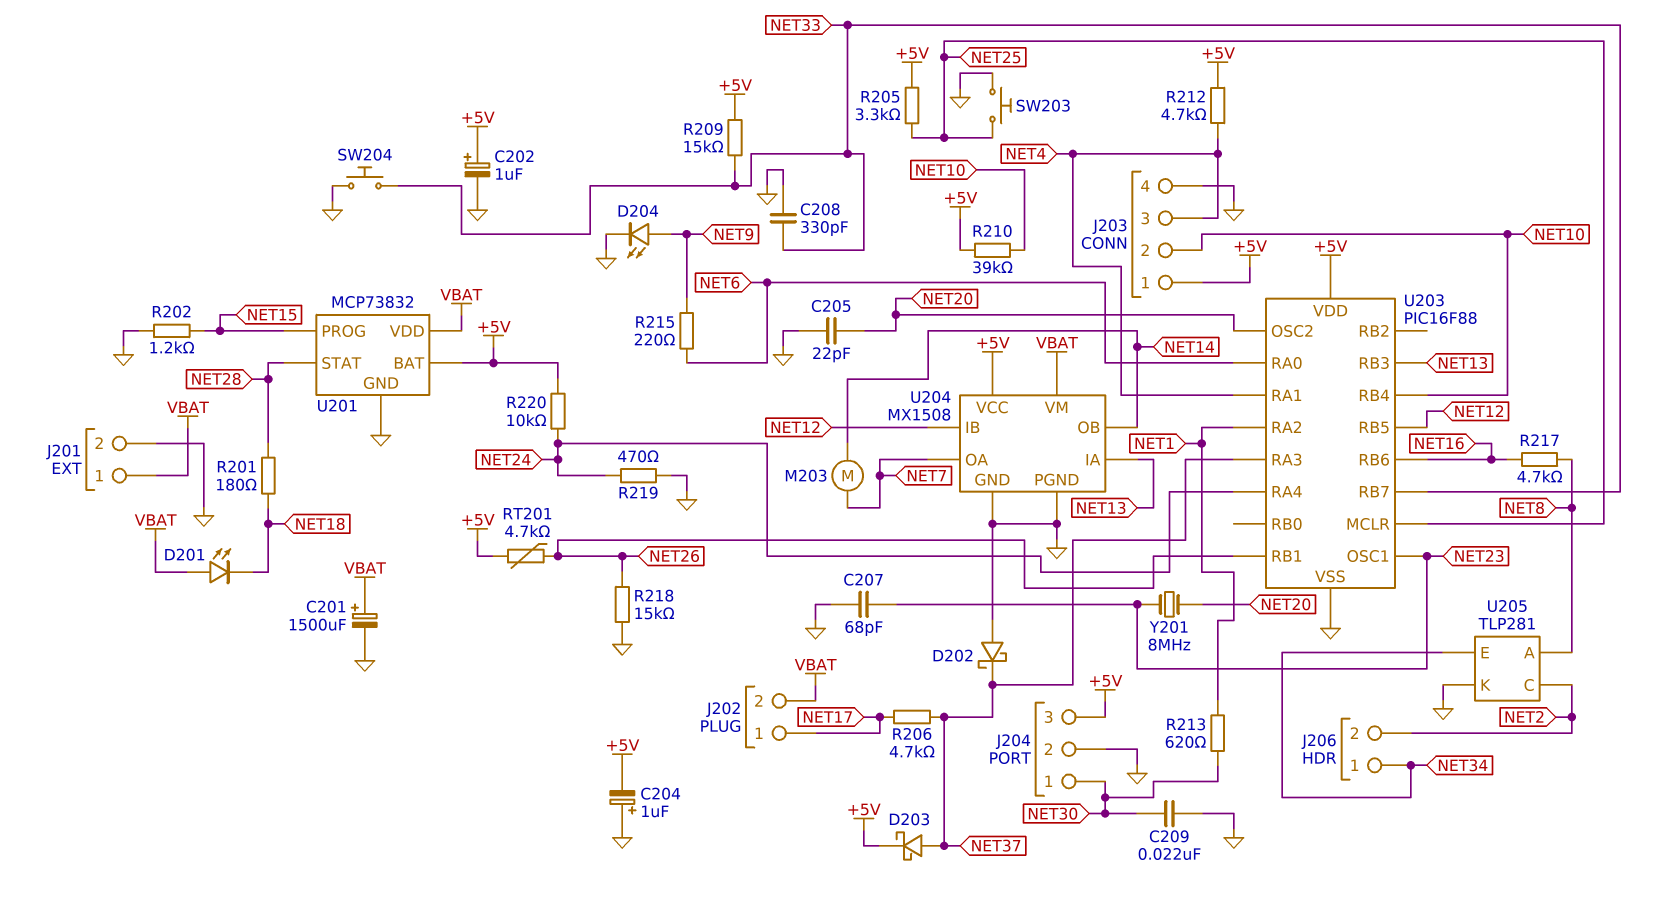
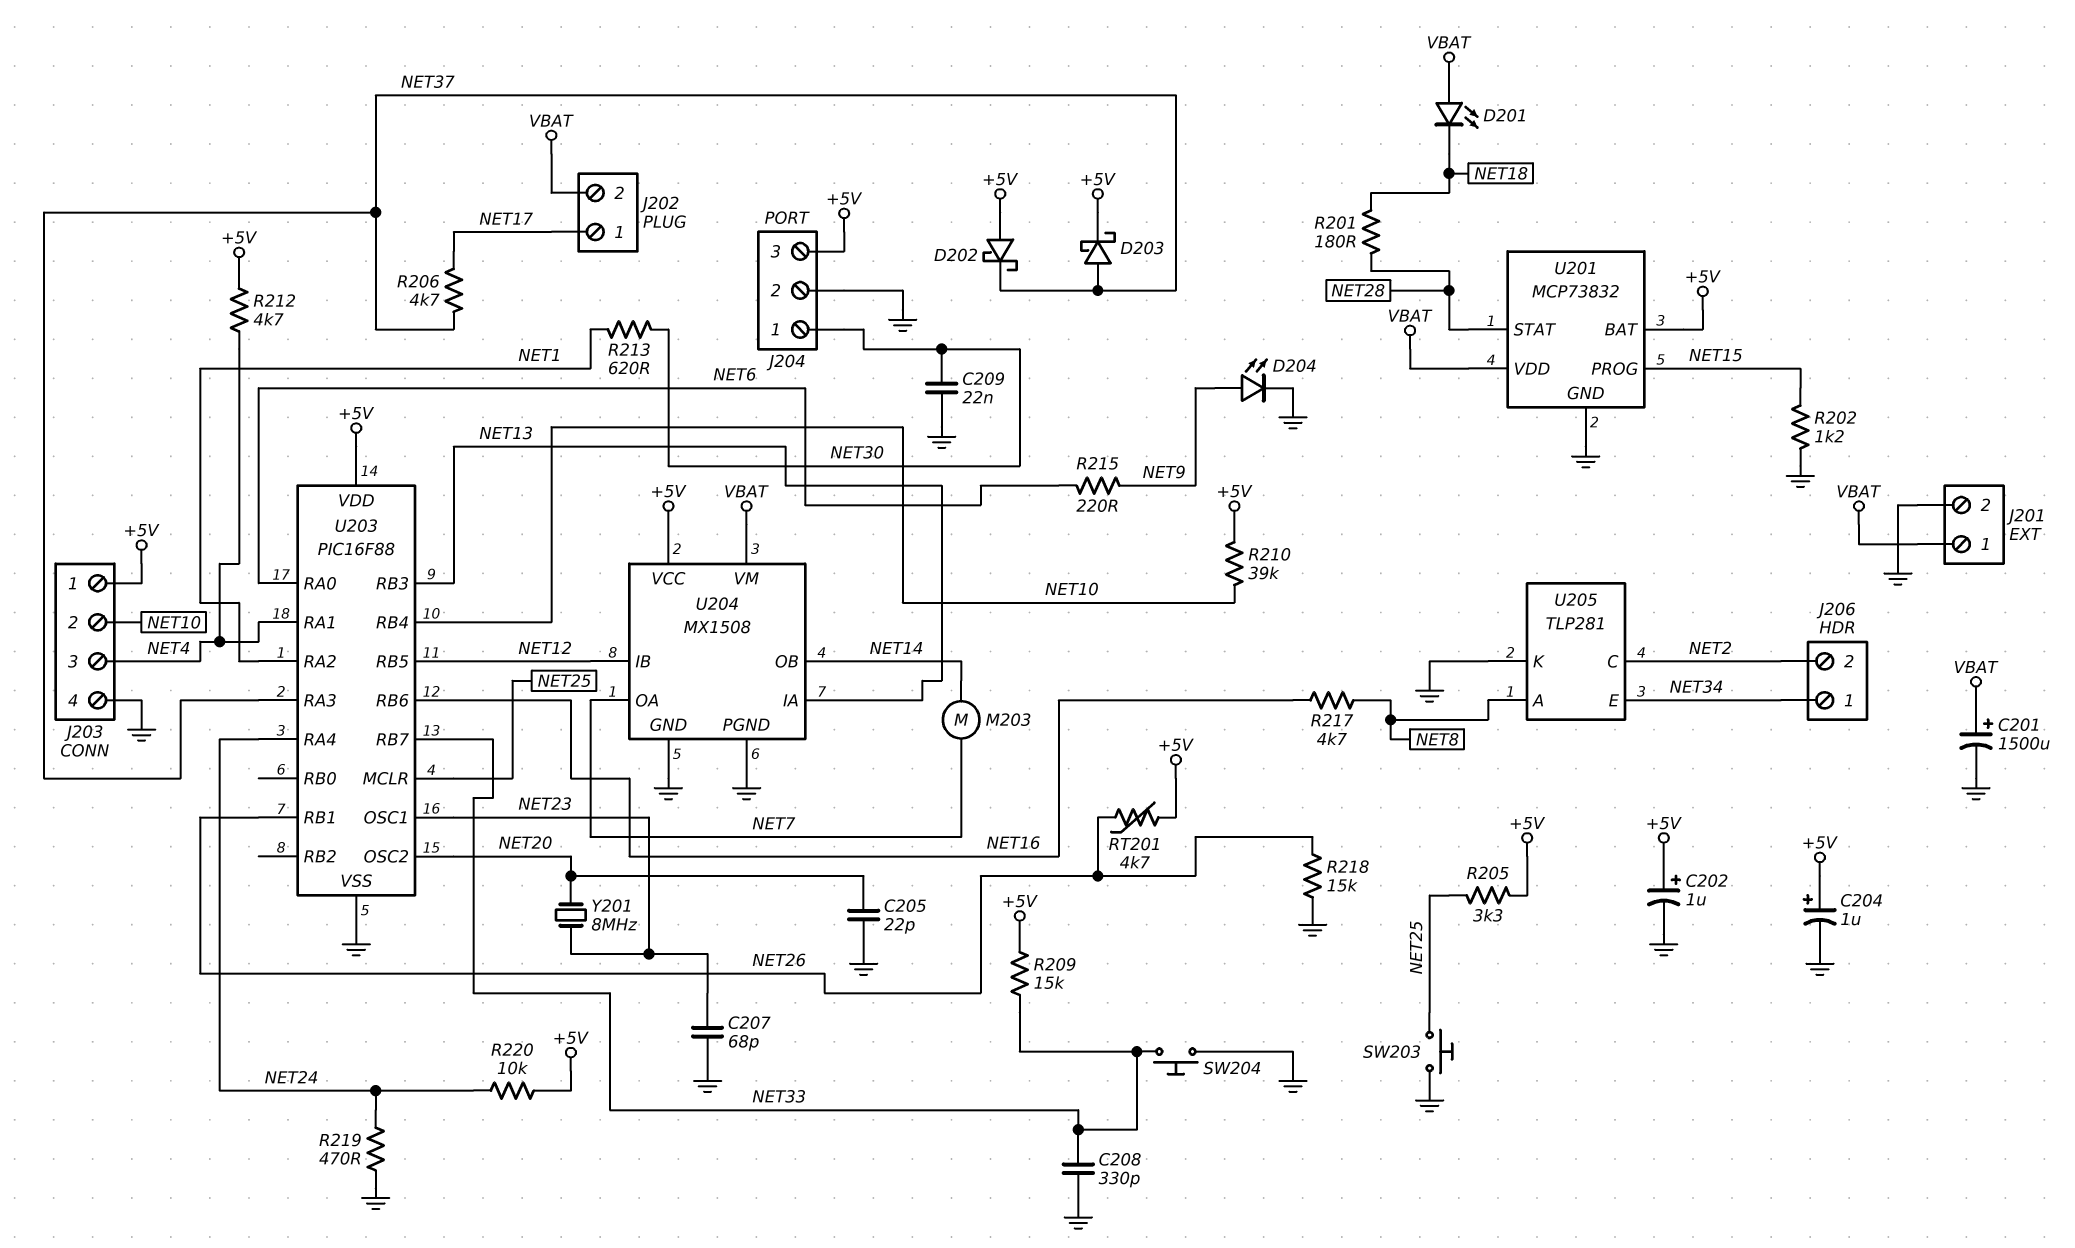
C204: 1uF (plus GND, minus +5V) -> 1uF (plus +5V, minus GND)
D202: schottky (A GND, K NET37) -> schottky (A +5V, K NET37)

